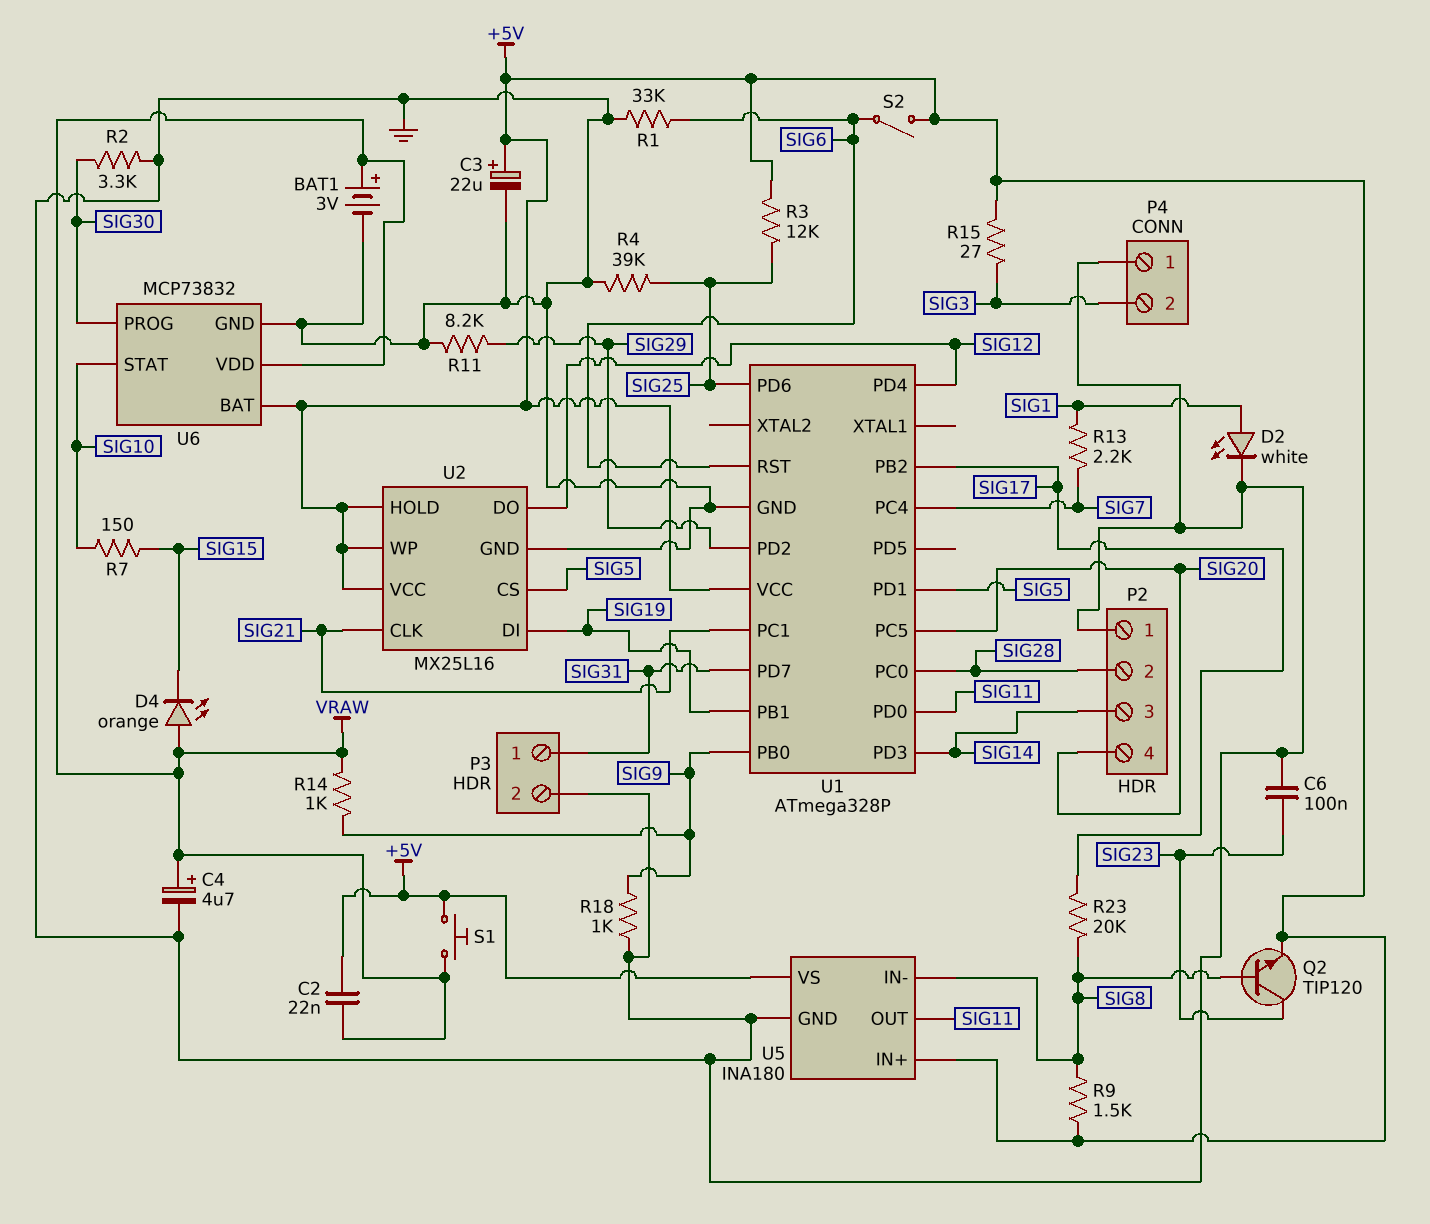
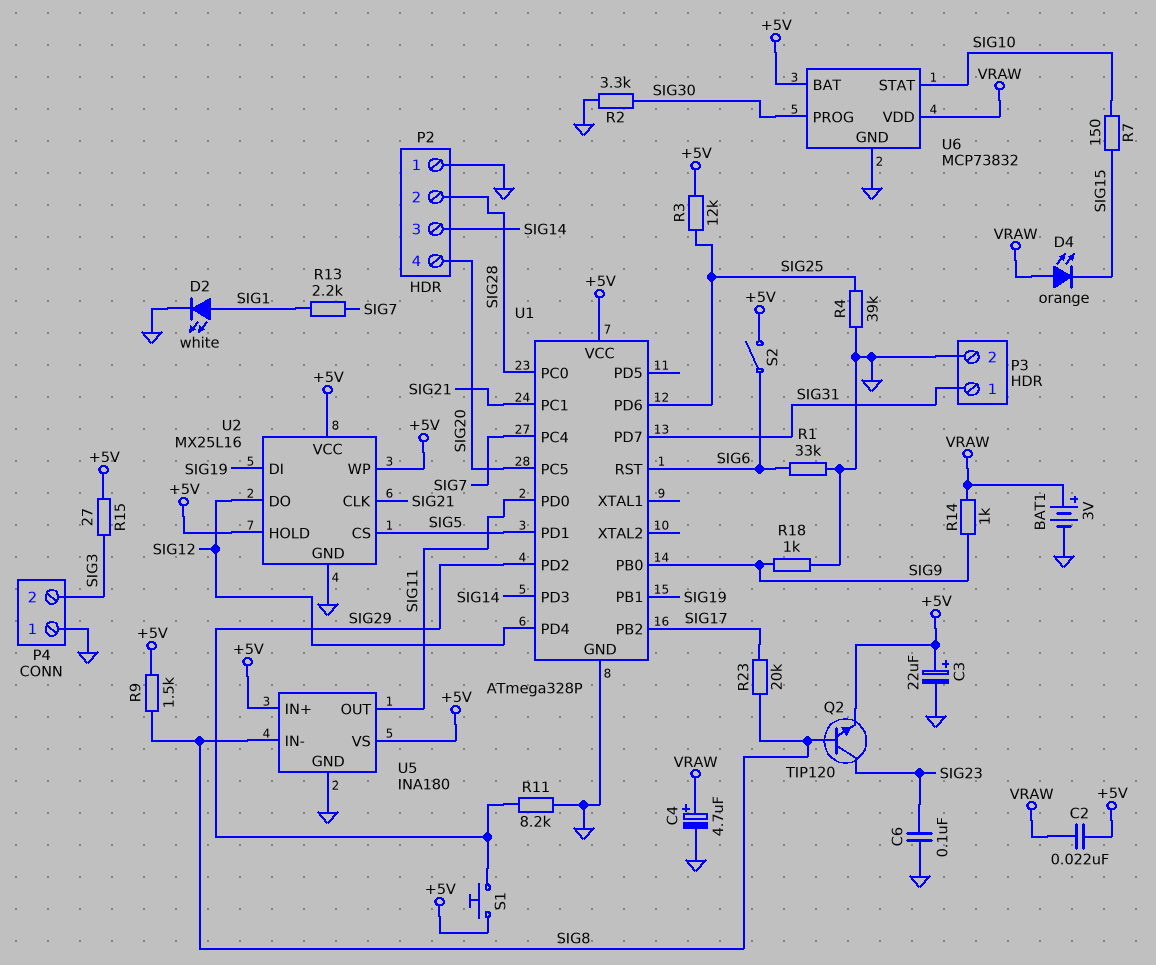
S1: button (+5V, VRAW) -> button (+5V, SIG29)

